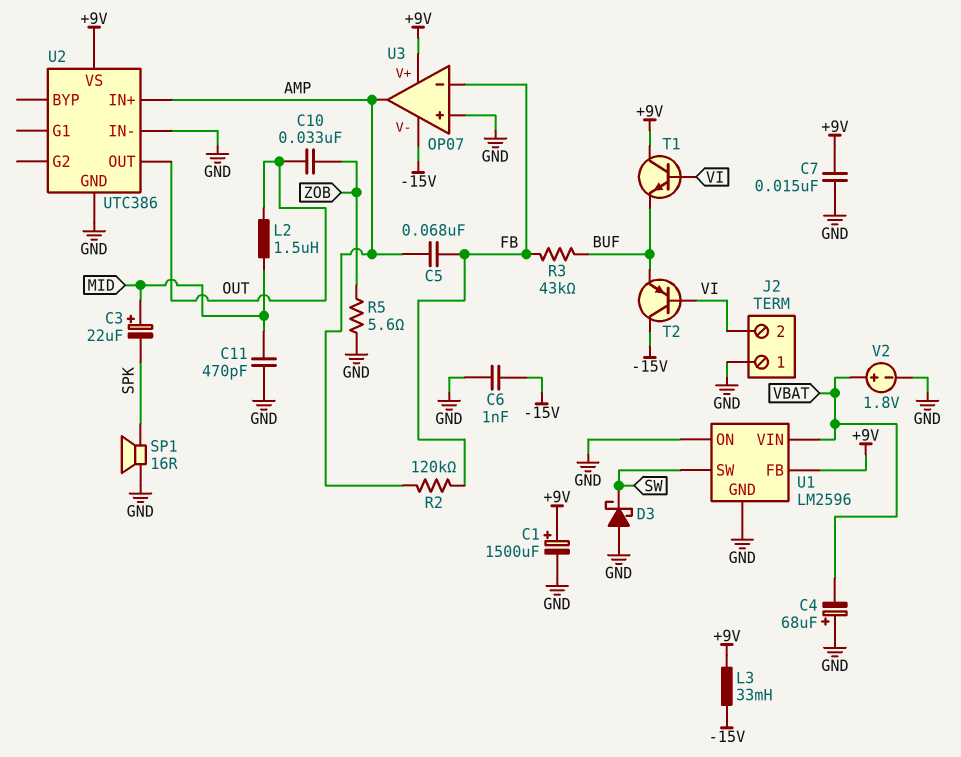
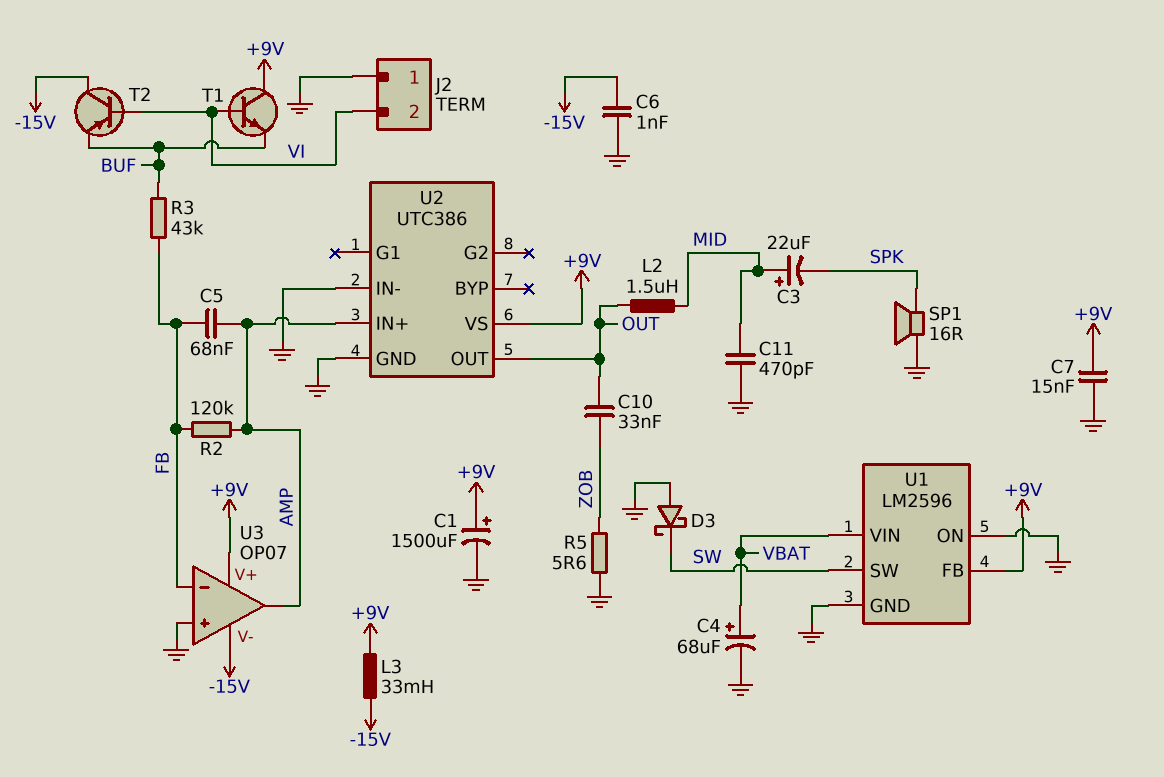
C4: 68uF (plus GND, minus VBAT) -> 68uF (plus VBAT, minus GND)
V2: 1.8V (plus VBAT, minus GND) -> none

